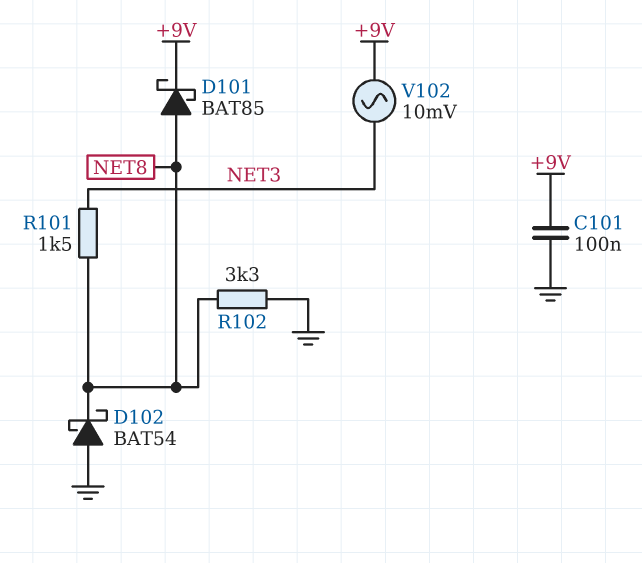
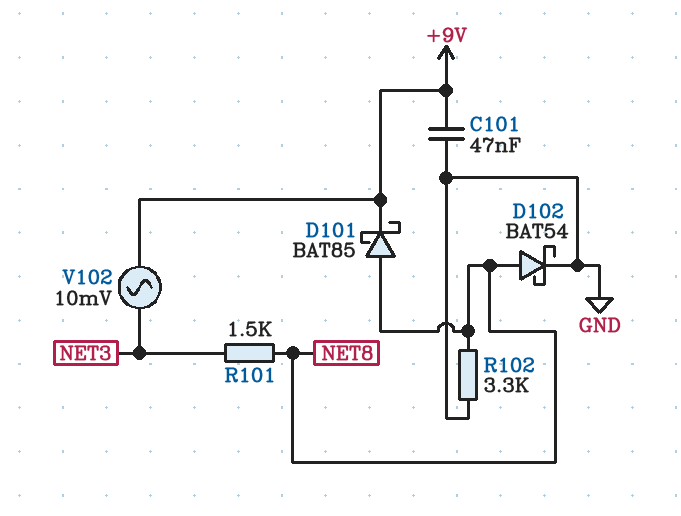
C101: 100nF (+9V, GND) -> 47nF (+9V, GND)
D102: schottky BAT54 (A GND, K NET8) -> schottky BAT54 (A NET8, K GND)

